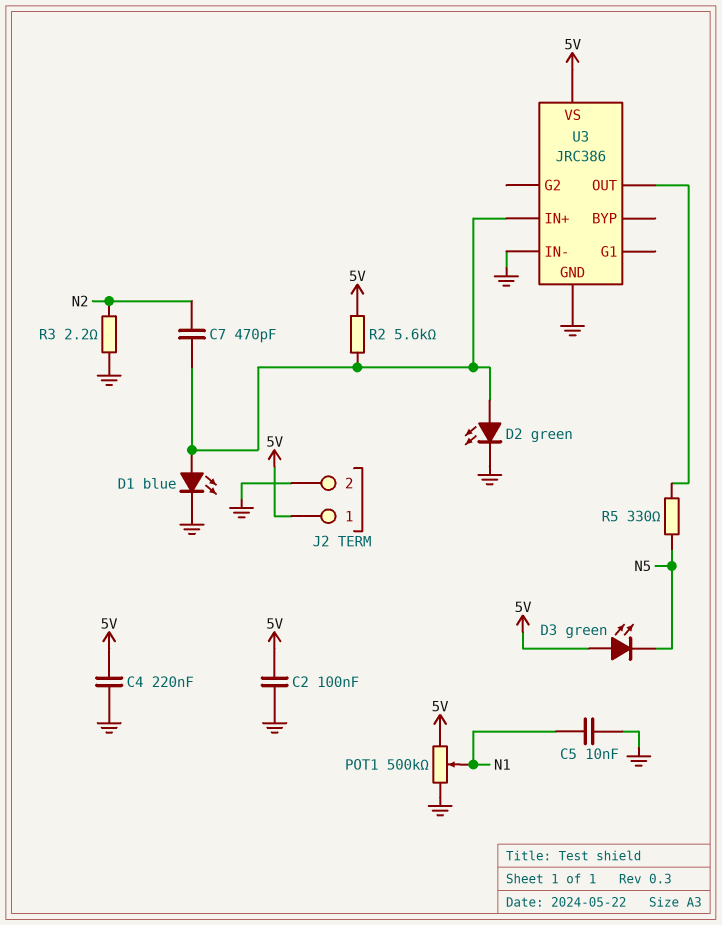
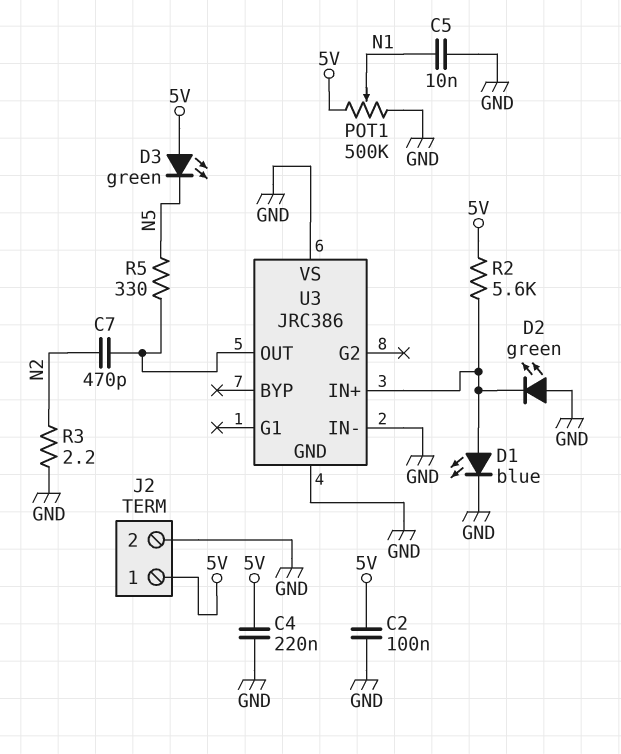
C7: 470pF (N2, U3/IN+) -> 470pF (N2, U3/OUT)
D2: LED green (A U3/IN+, K GND) -> LED green (A GND, K U3/IN+)
U3 pin VS: 5V -> GND

